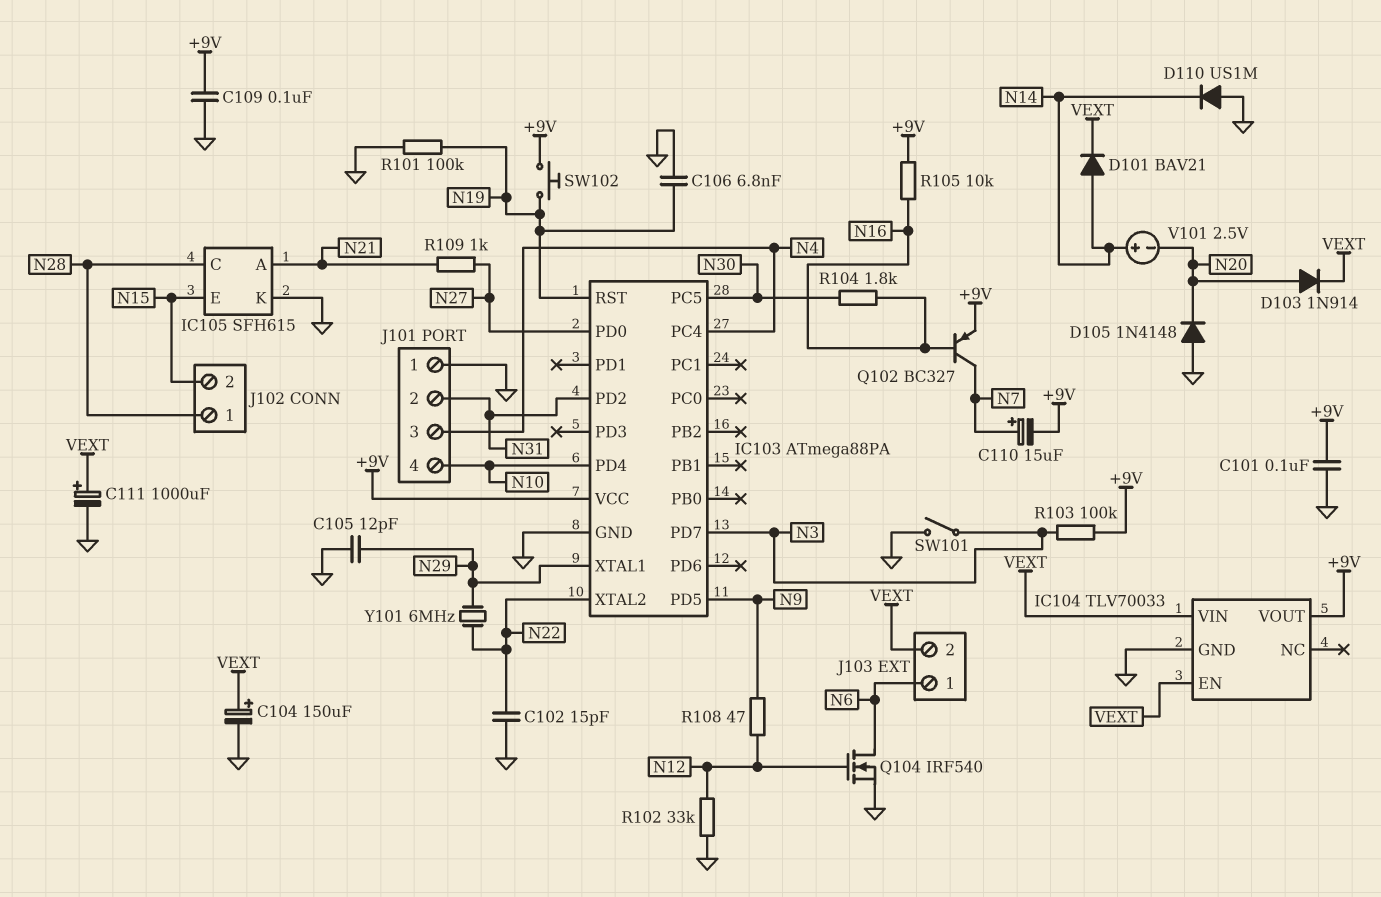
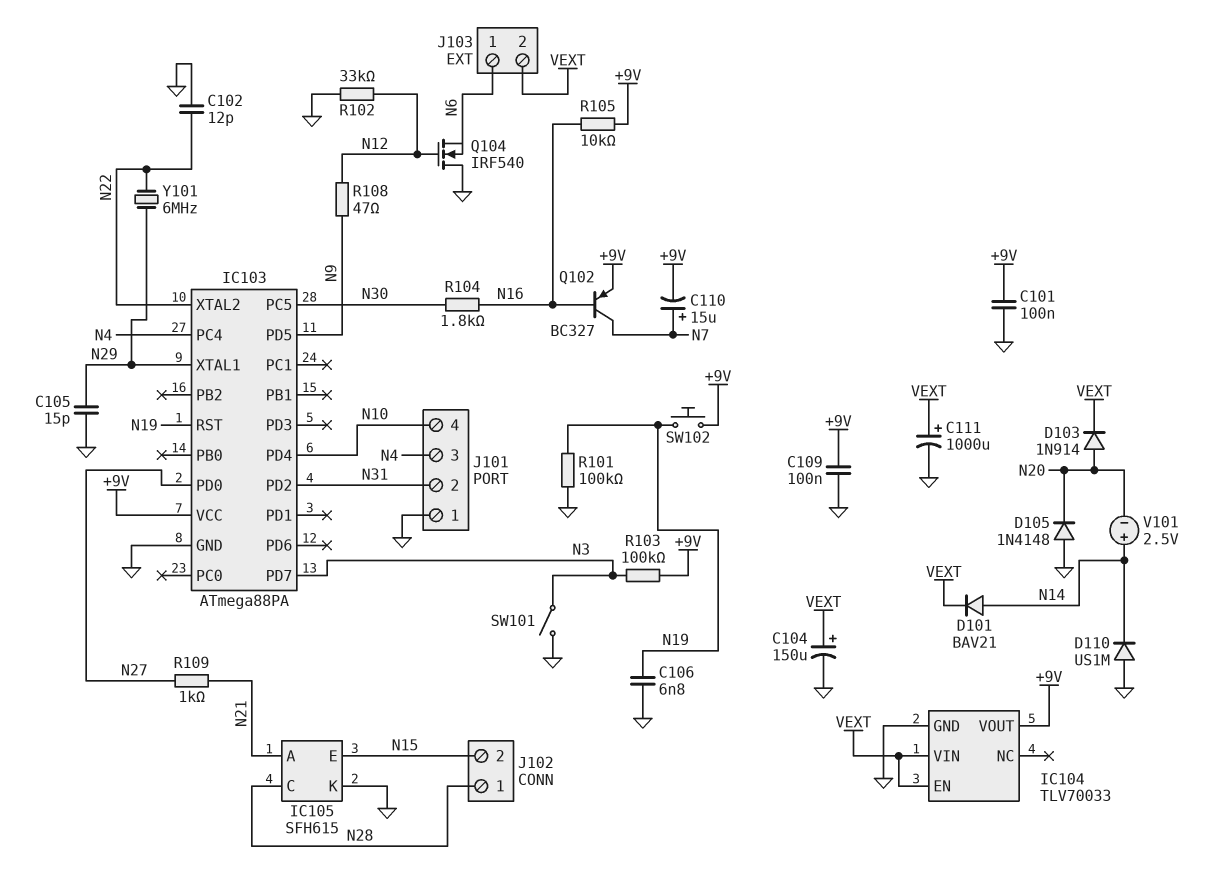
C102: 15pF (GND, N22) -> 12pF (GND, N22)
C105: 12pF (GND, N29) -> 15pF (GND, N29)
Q104: NMOS IRF540 (G N12, D N6, S GND) -> NMOS IRF540 (G N12, D GND, S N6)

